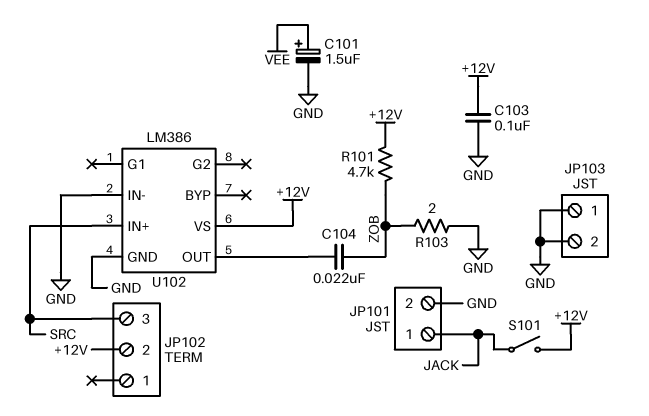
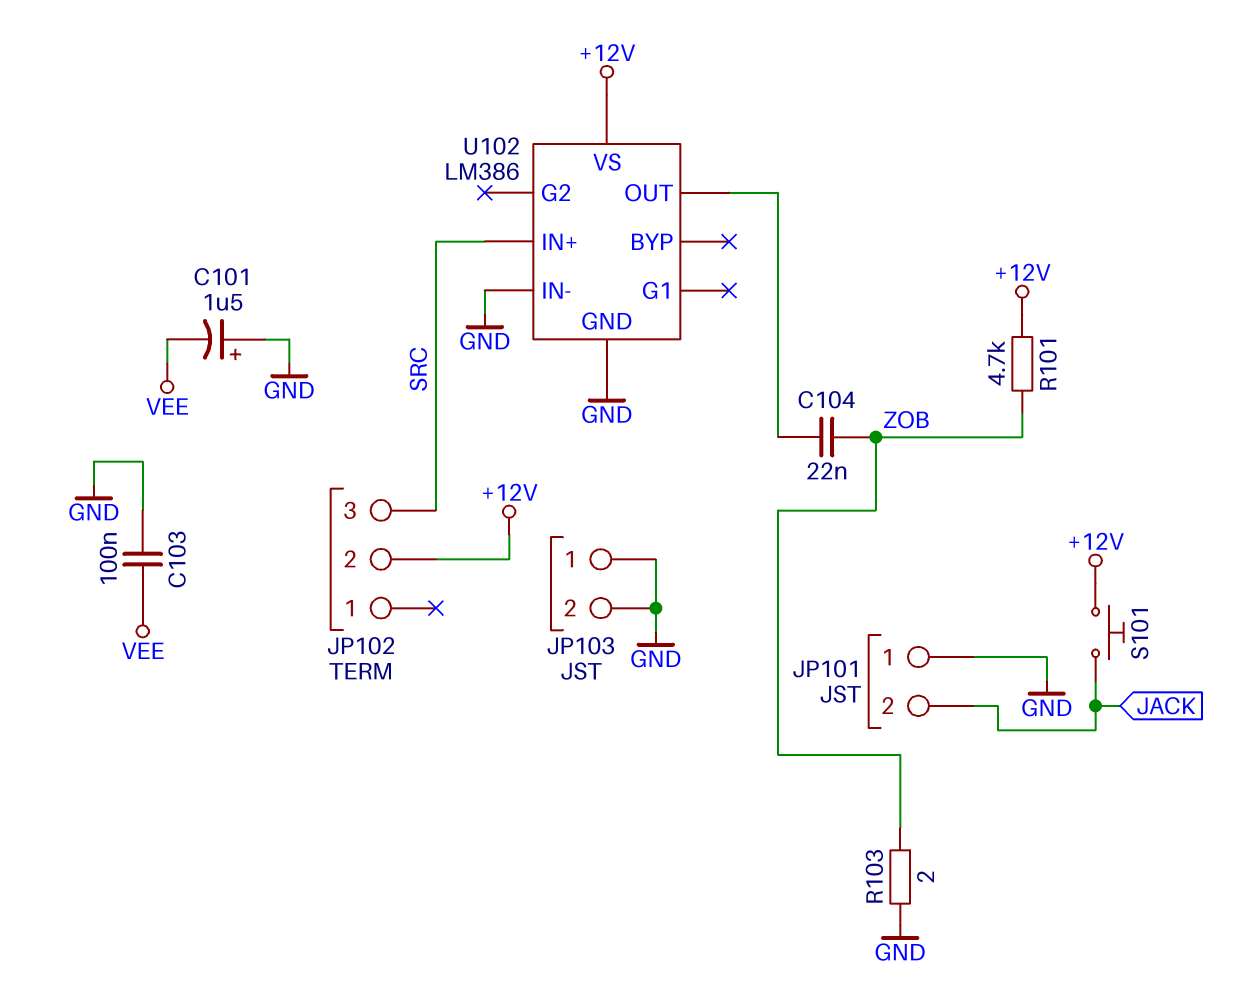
C101: 1.5uF (plus VEE, minus GND) -> 1.5uF (plus GND, minus VEE)
C103: 100nF (+12V, GND) -> 100nF (GND, VEE)
JP101 pin 1: JACK -> GND
JP101 pin 2: GND -> JACK
S101: switch (+12V, JACK) -> button (+12V, JACK)

